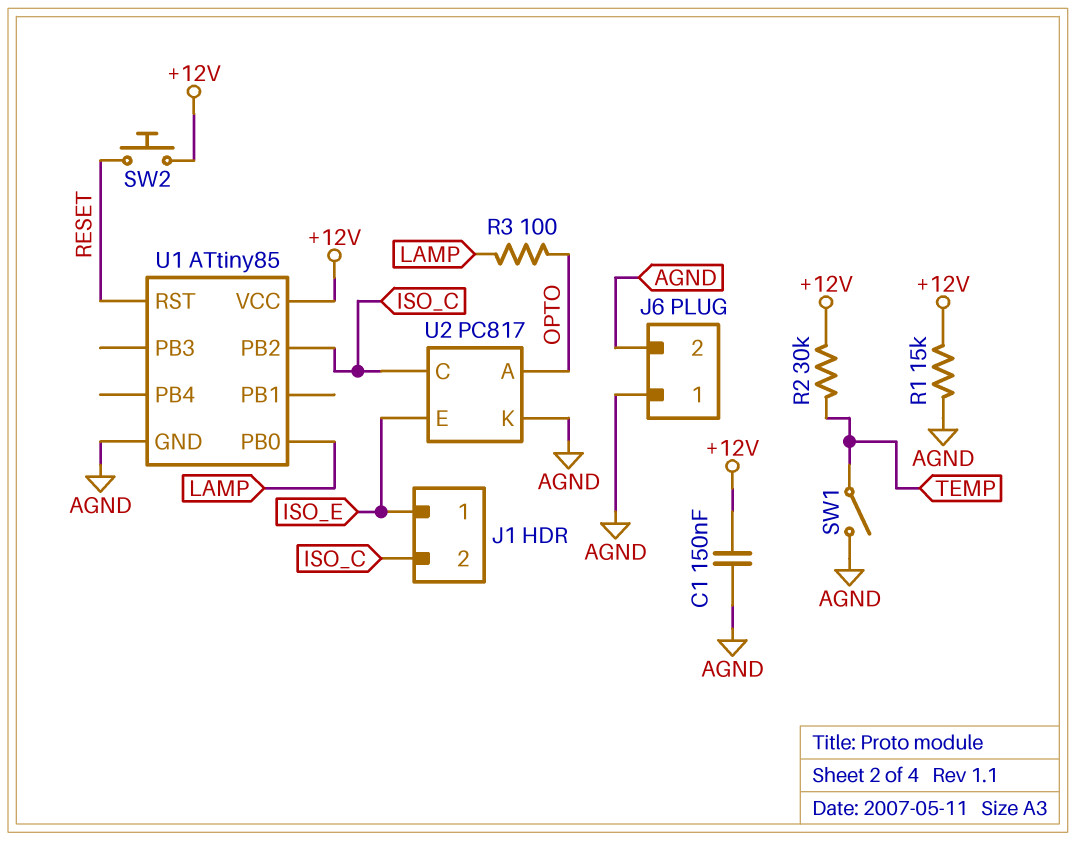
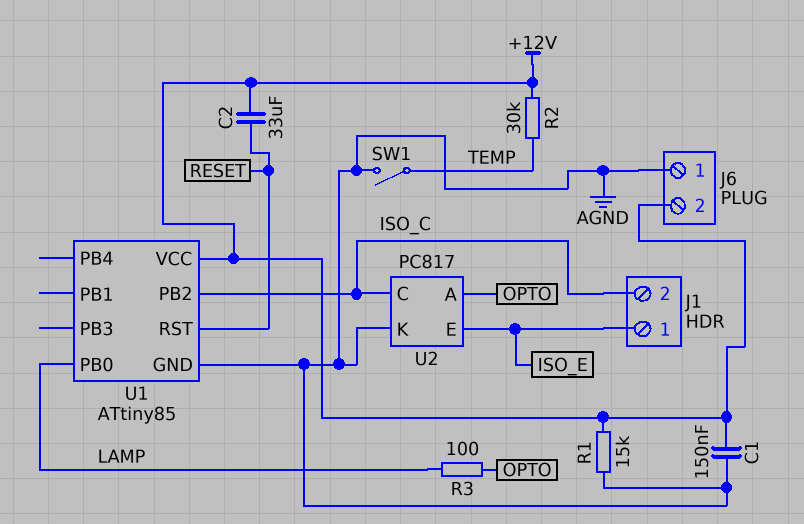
C2: none -> 33uF (+12V, RESET)
J6 pin 2: AGND -> +12V
SW2: button (+12V, RESET) -> none

